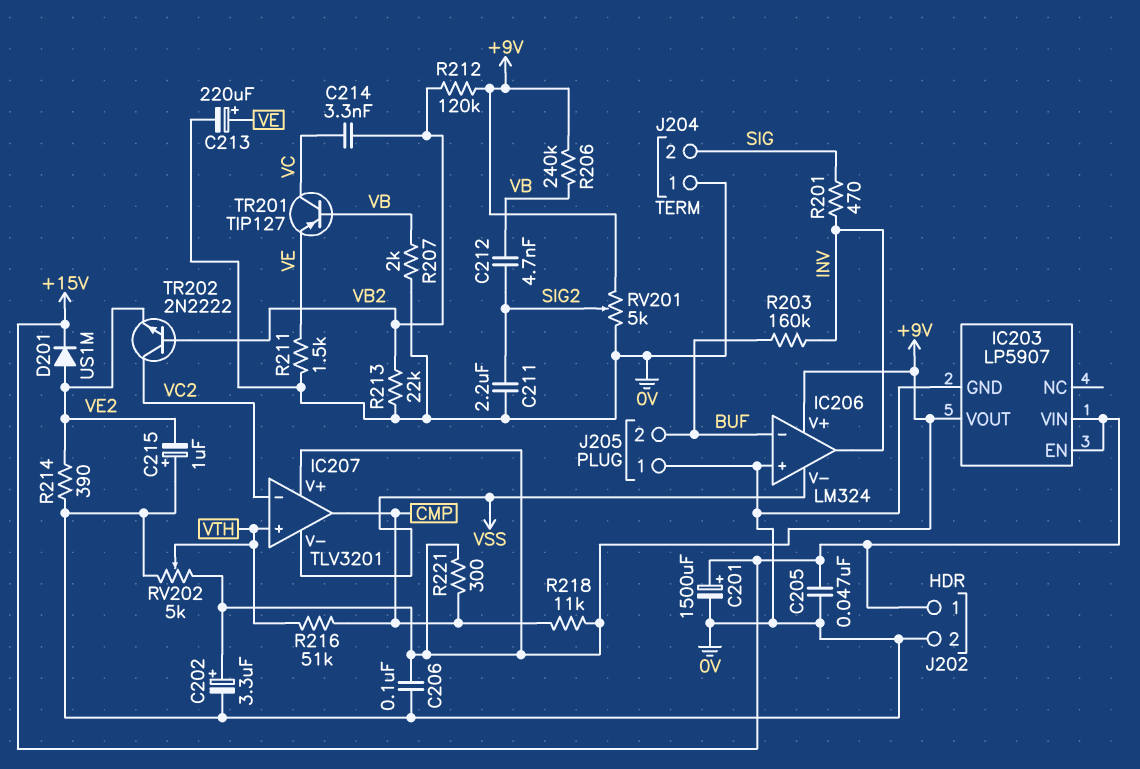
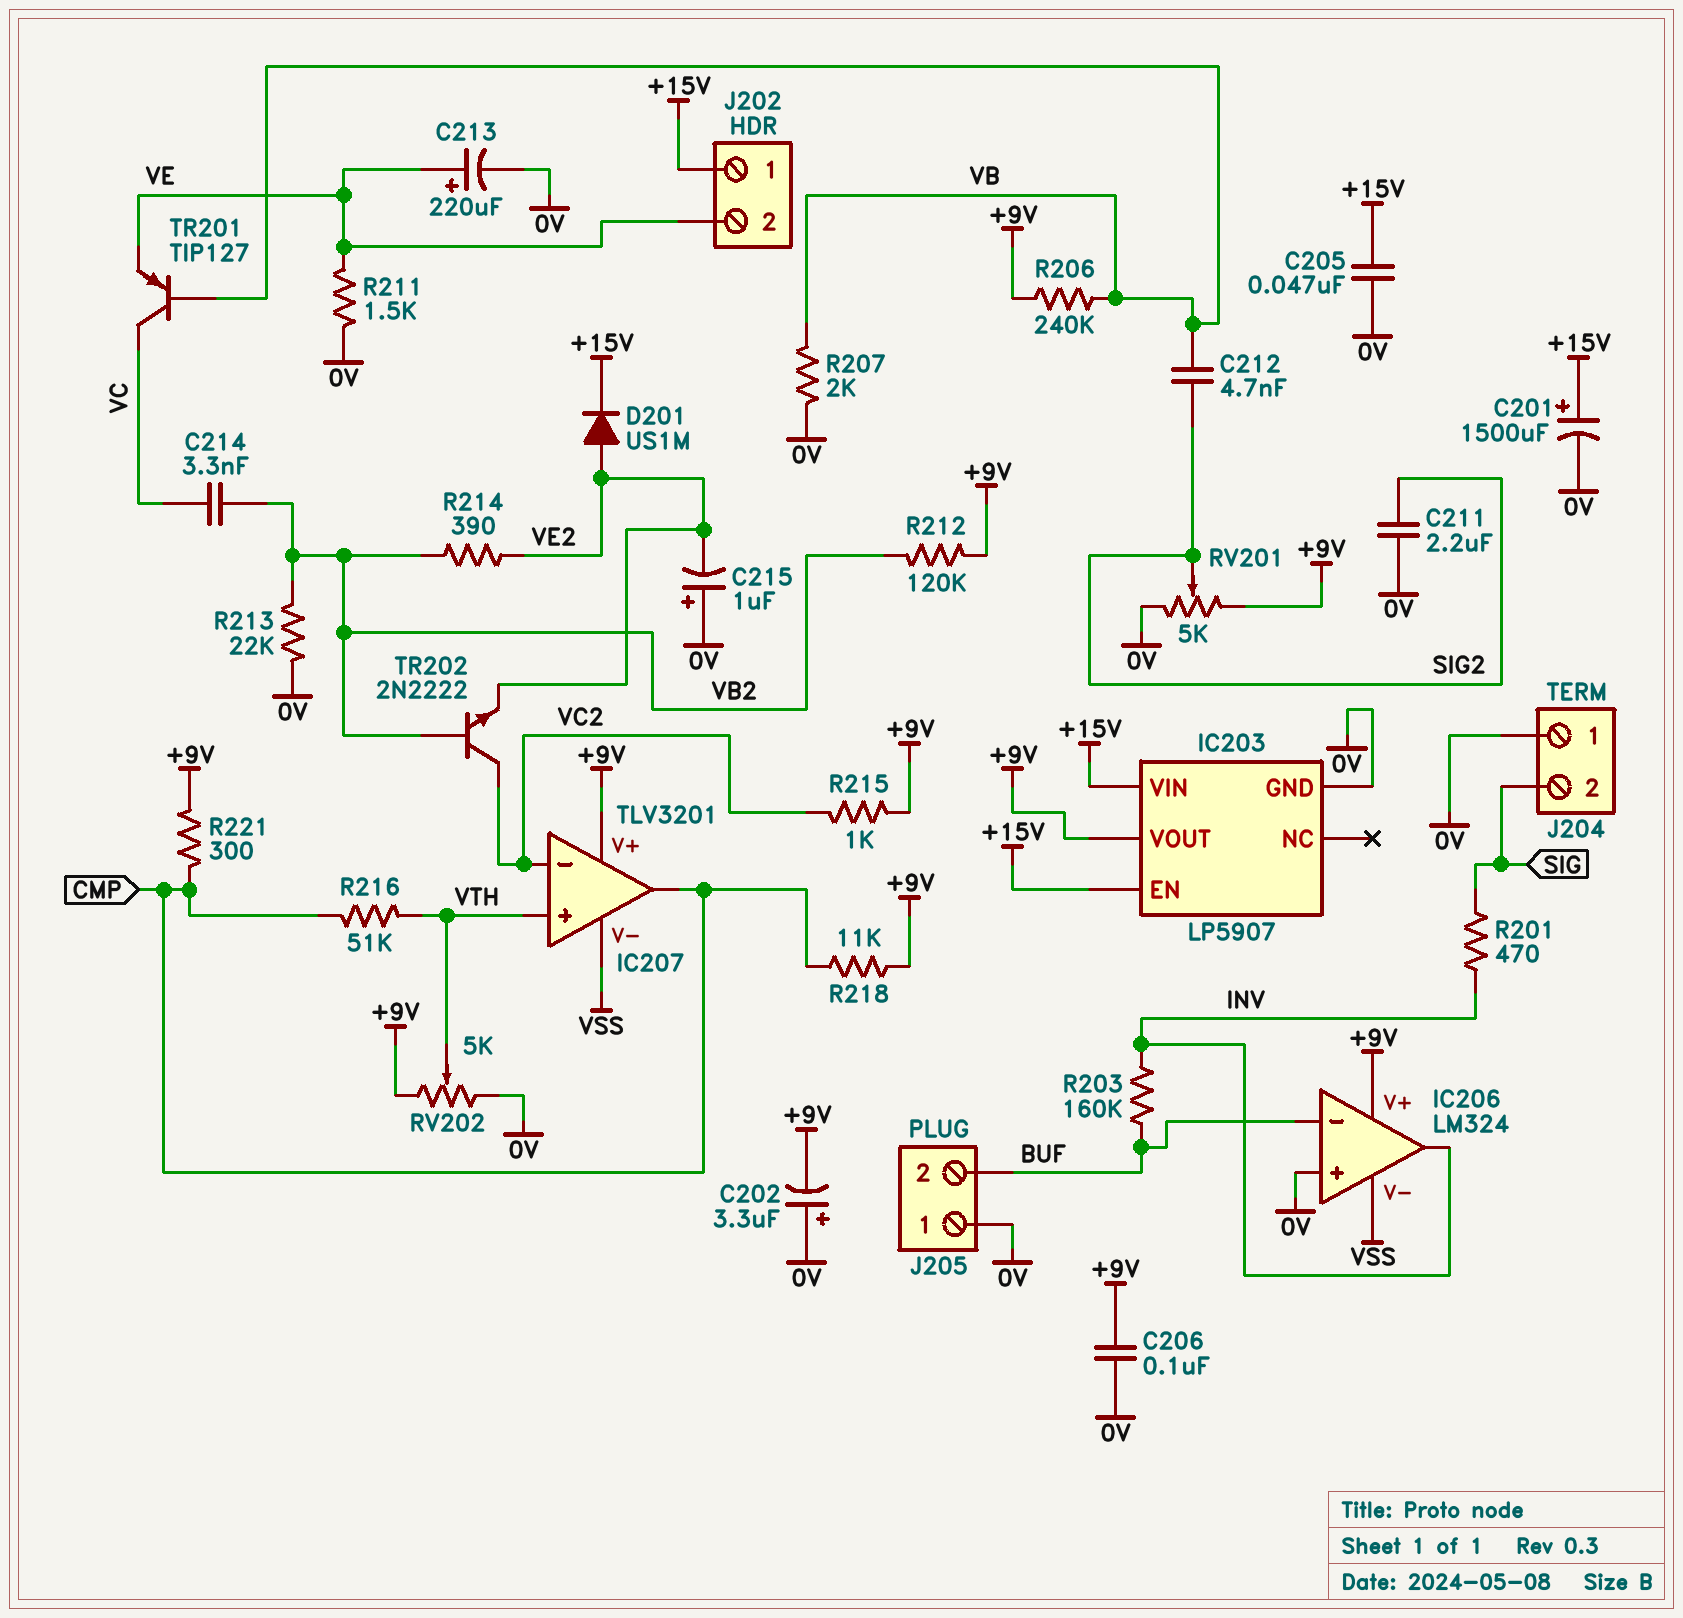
C202: 3.3uF (plus +9V, minus 0V) -> 3.3uF (plus 0V, minus +9V)
J202 pin 2: 0V -> VE
R214: 390 (0V, VE2) -> 390 (VB2, VE2)
R215: none -> 1k (+9V, VC2)

